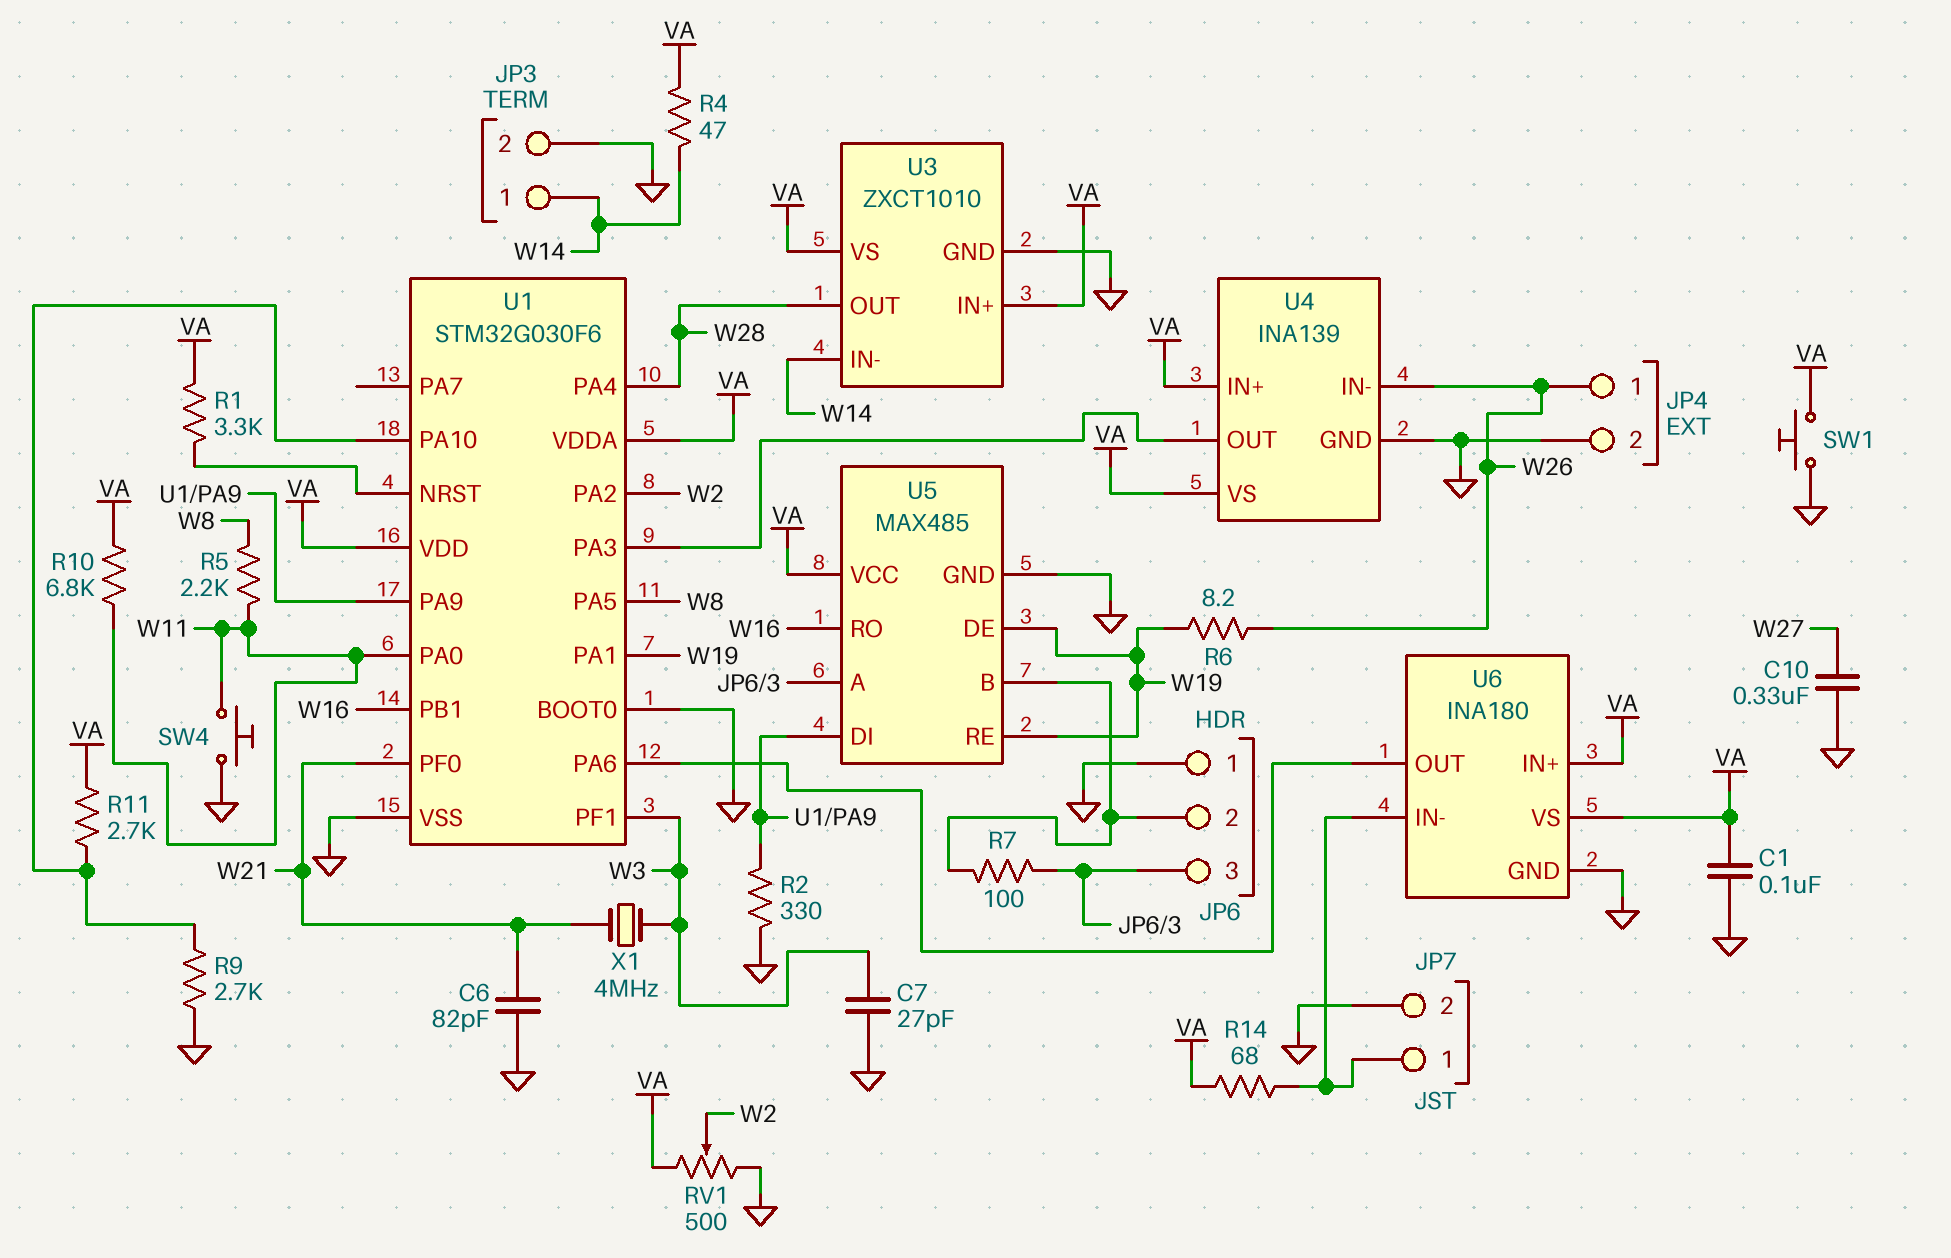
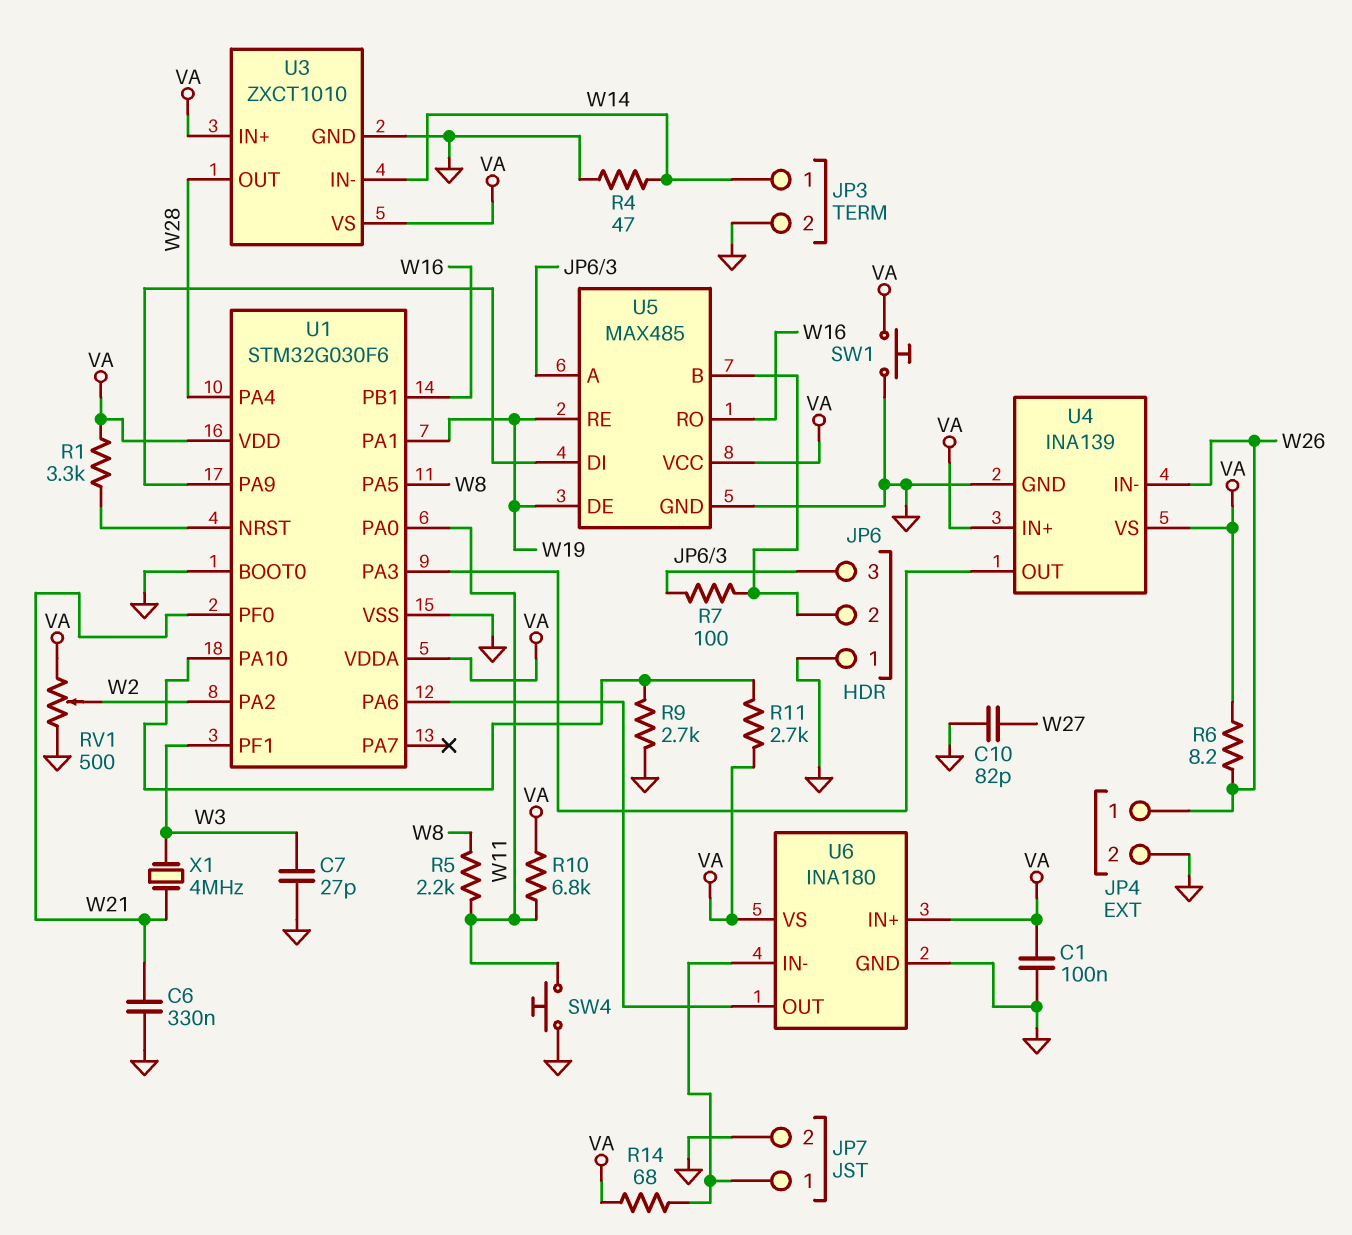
C6: 82pF (GND, W21) -> 330nF (GND, W21)
C10: 330nF (GND, W27) -> 82pF (GND, W27)
R2: 330 (GND, U1/PA9) -> none
R4: 47 (VA, W14) -> 47 (GND, W14)
R6: 8.2 (W19, W26) -> 8.2 (VA, W26)

